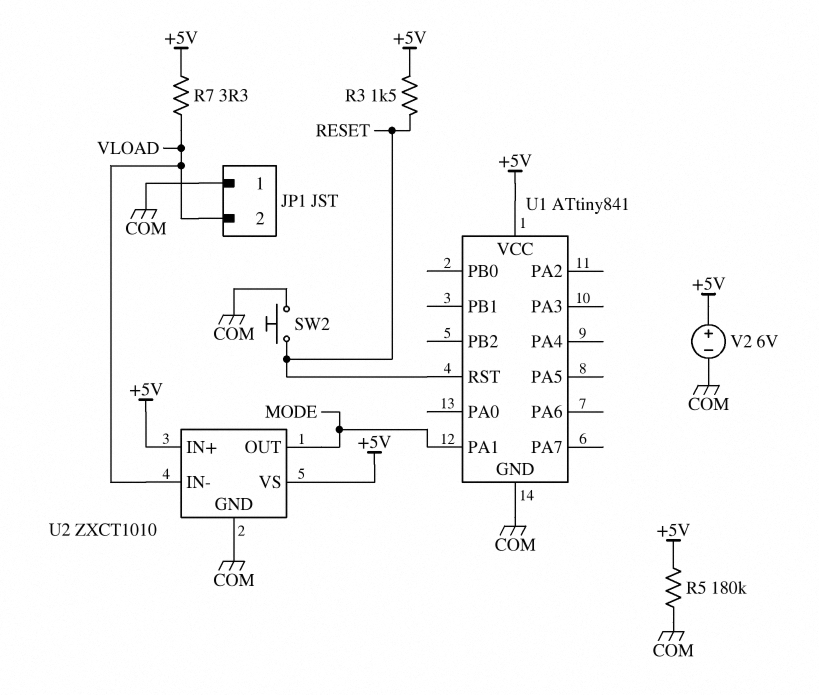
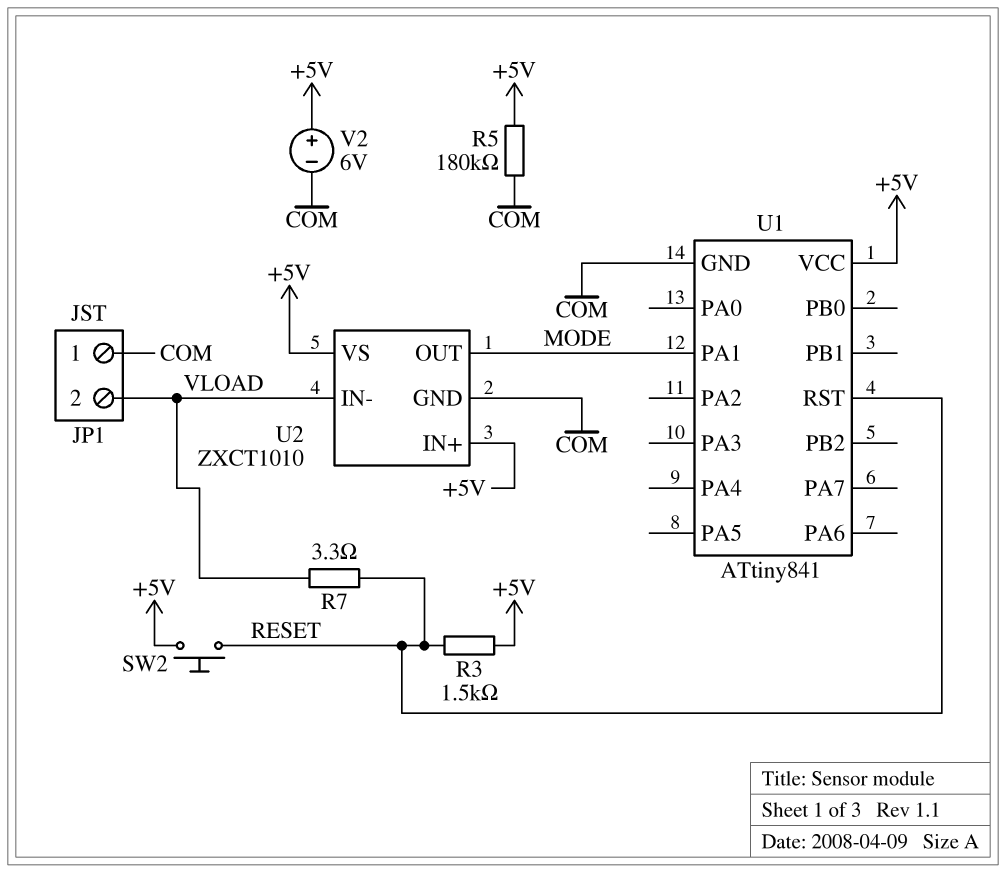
R7: 3.3 (+5V, VLOAD) -> 3.3 (RESET, VLOAD)
SW2: button (COM, RESET) -> button (+5V, RESET)

